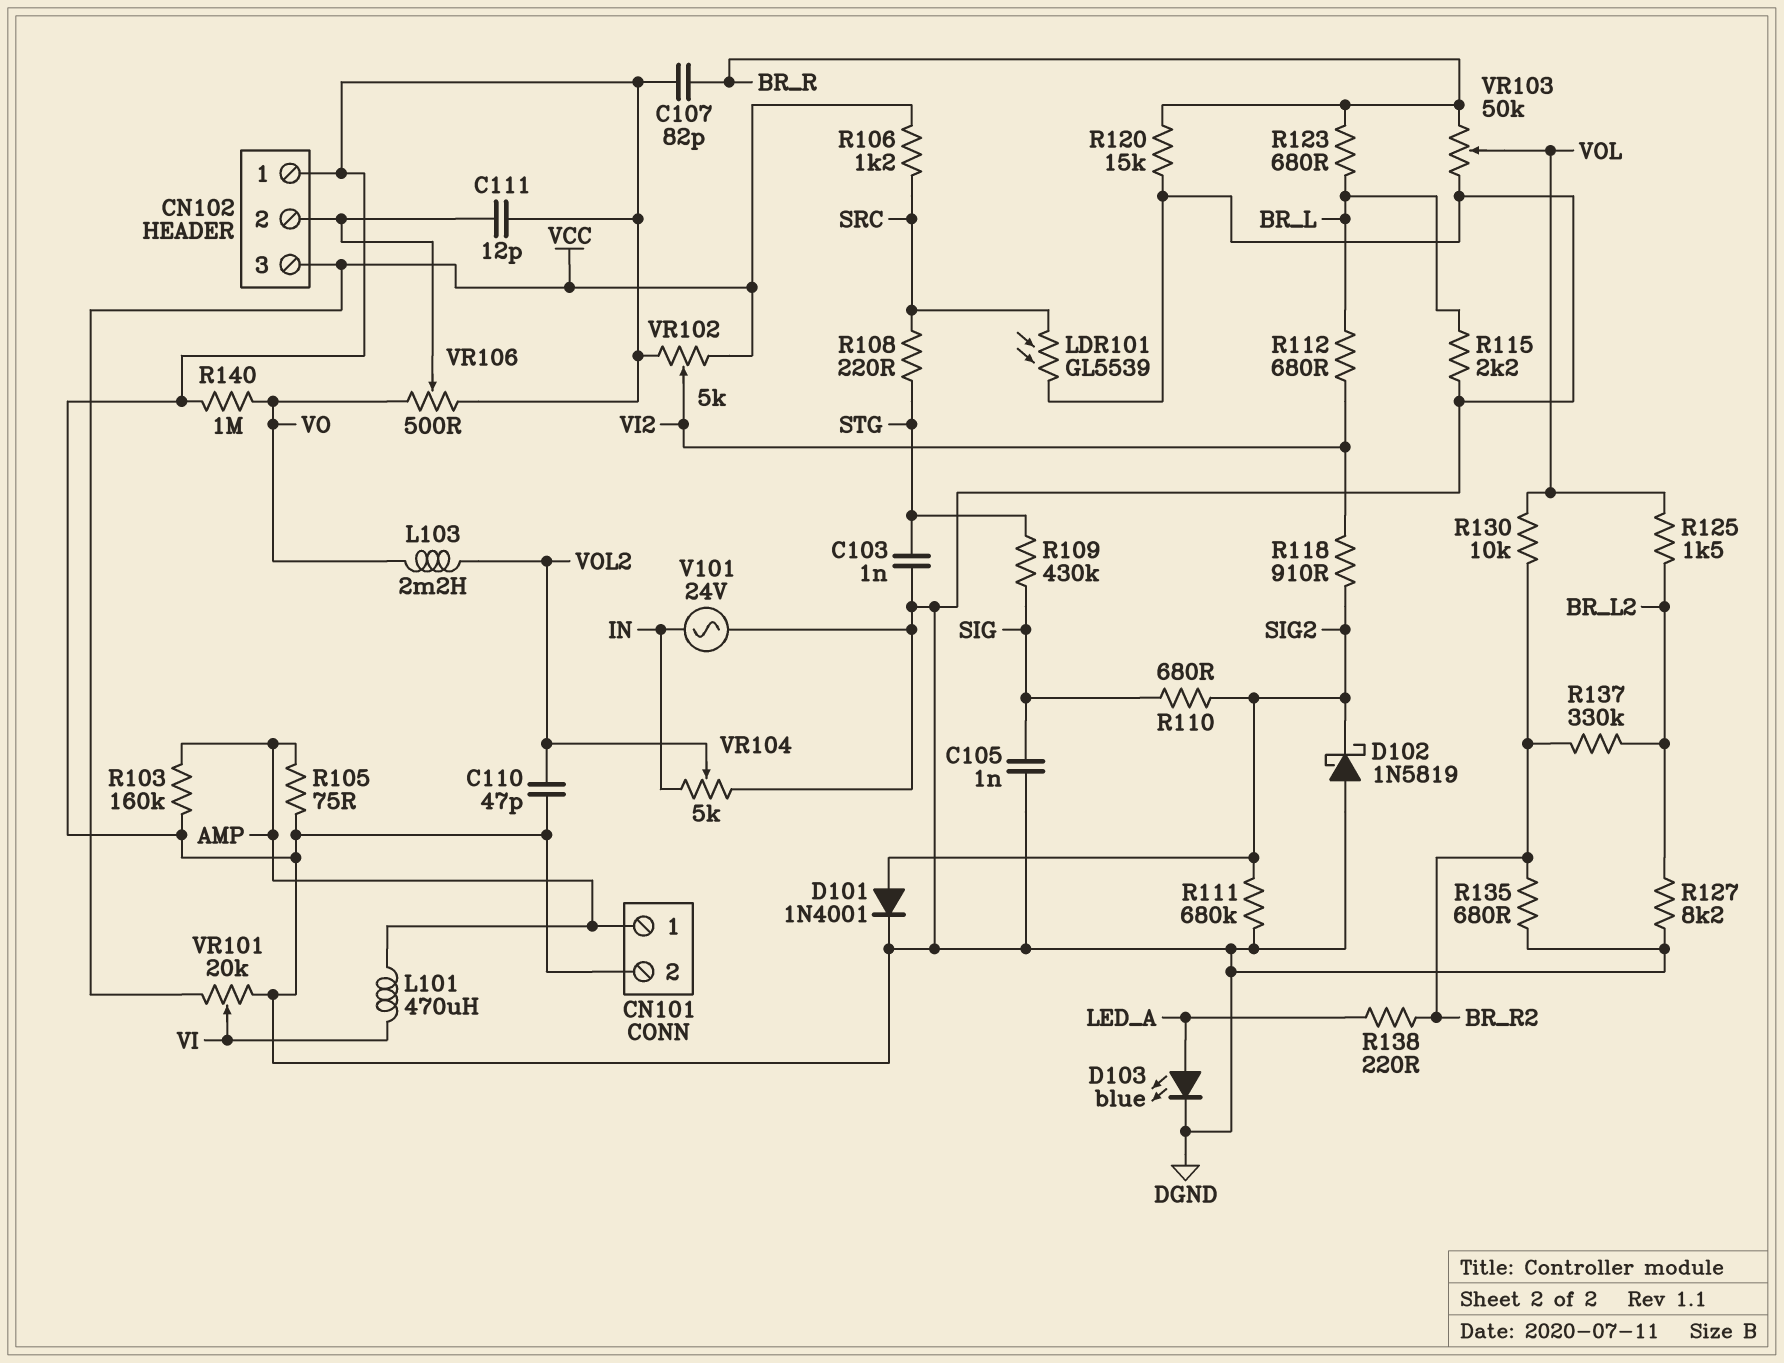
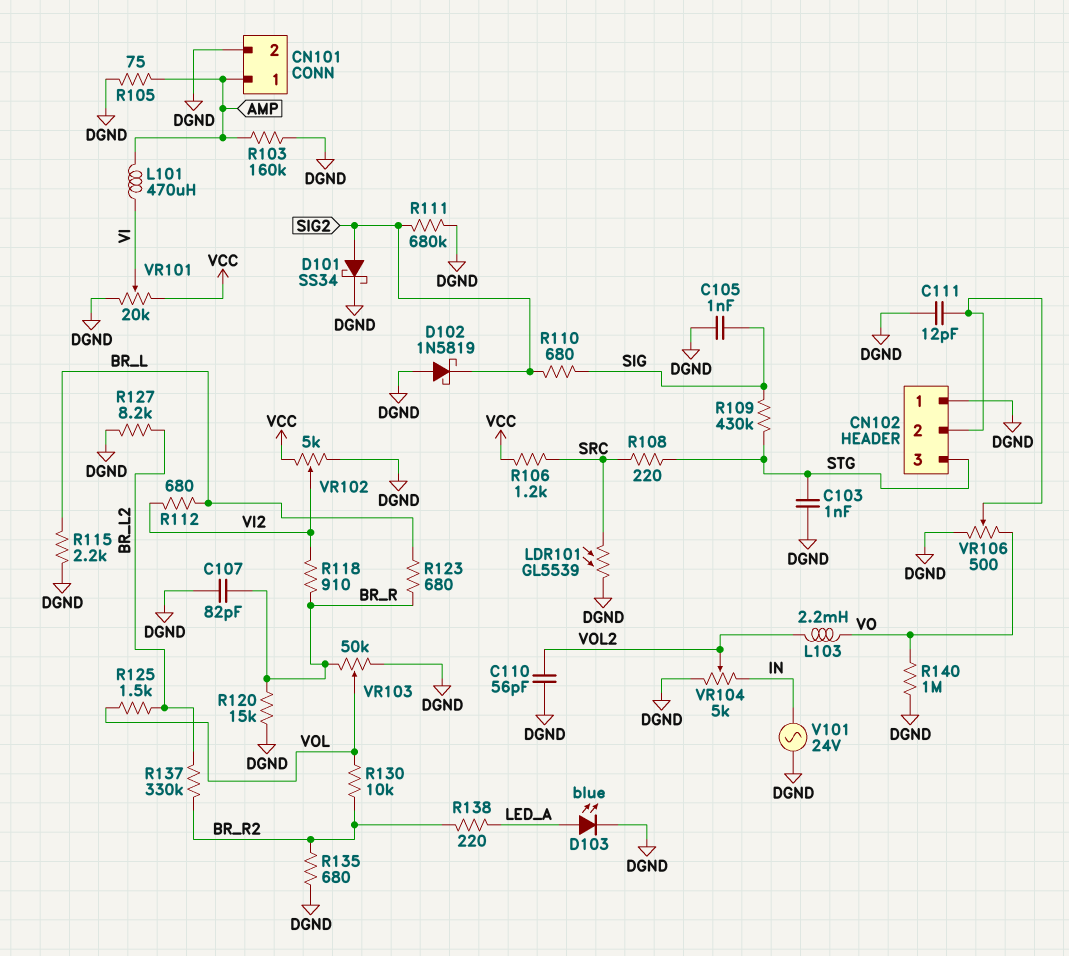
C110: 47pF (DGND, VOL2) -> 56pF (DGND, VOL2)
CN102 pin 3: VCC -> STG
D101: diode 1N4001 (A SIG2, K DGND) -> schottky SS34 (A SIG2, K DGND)
R118: 910 (SIG2, VI2) -> 910 (BR_R, VI2)

